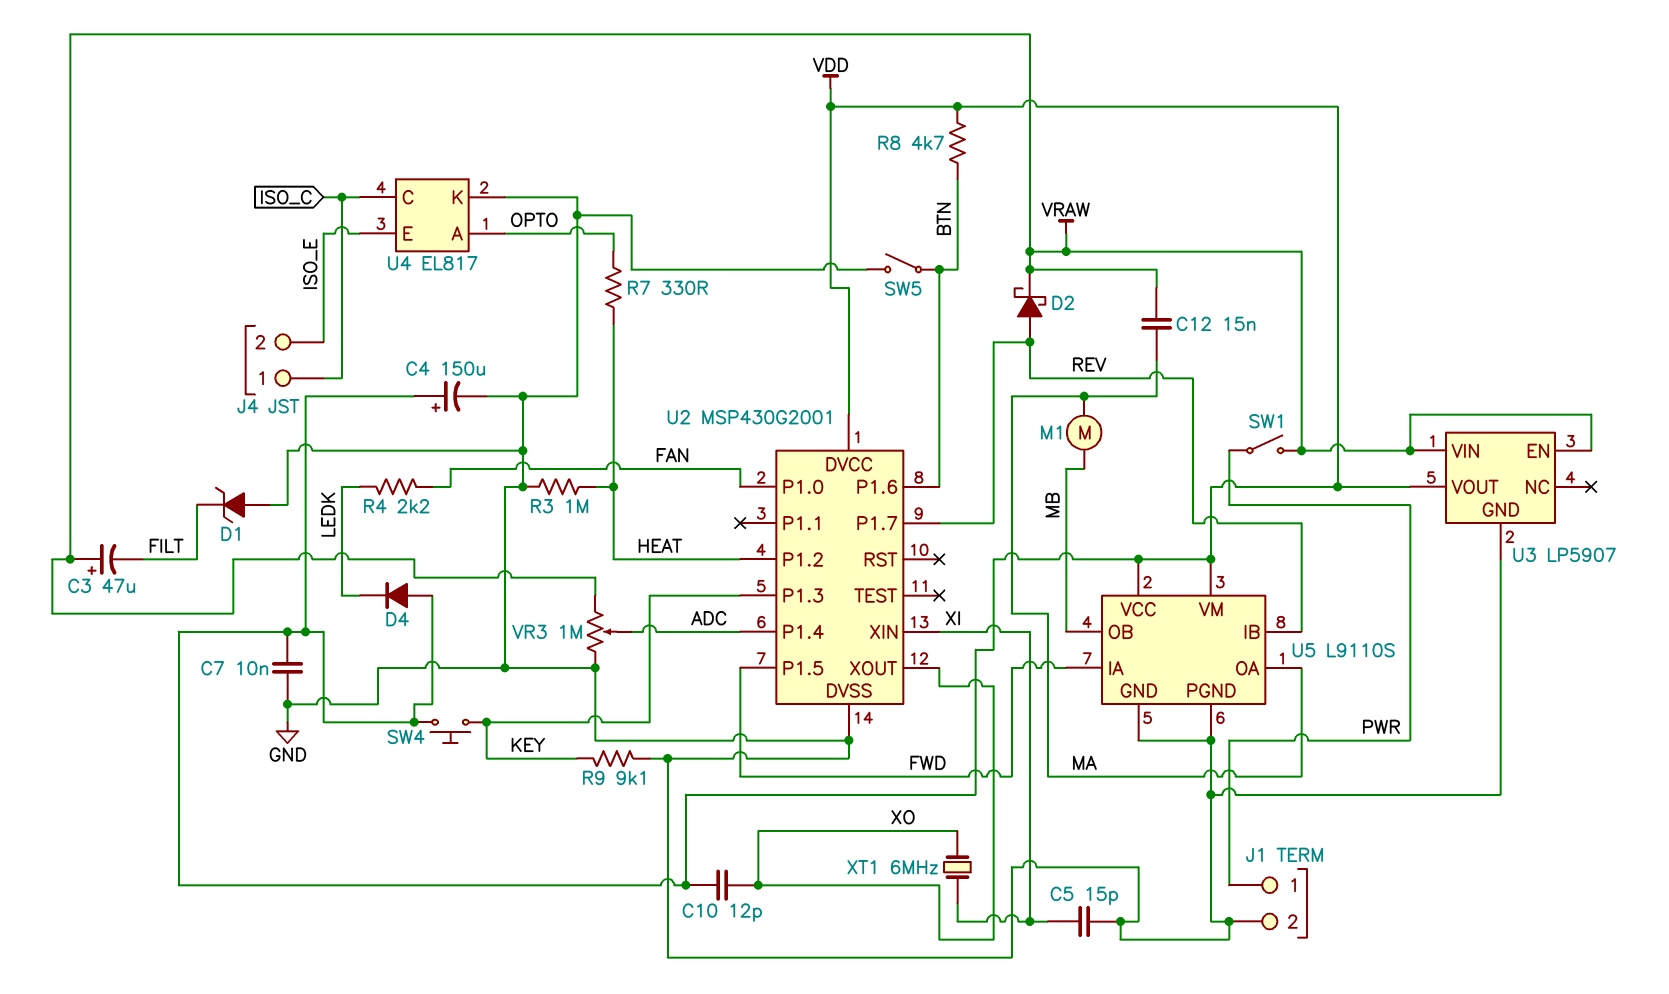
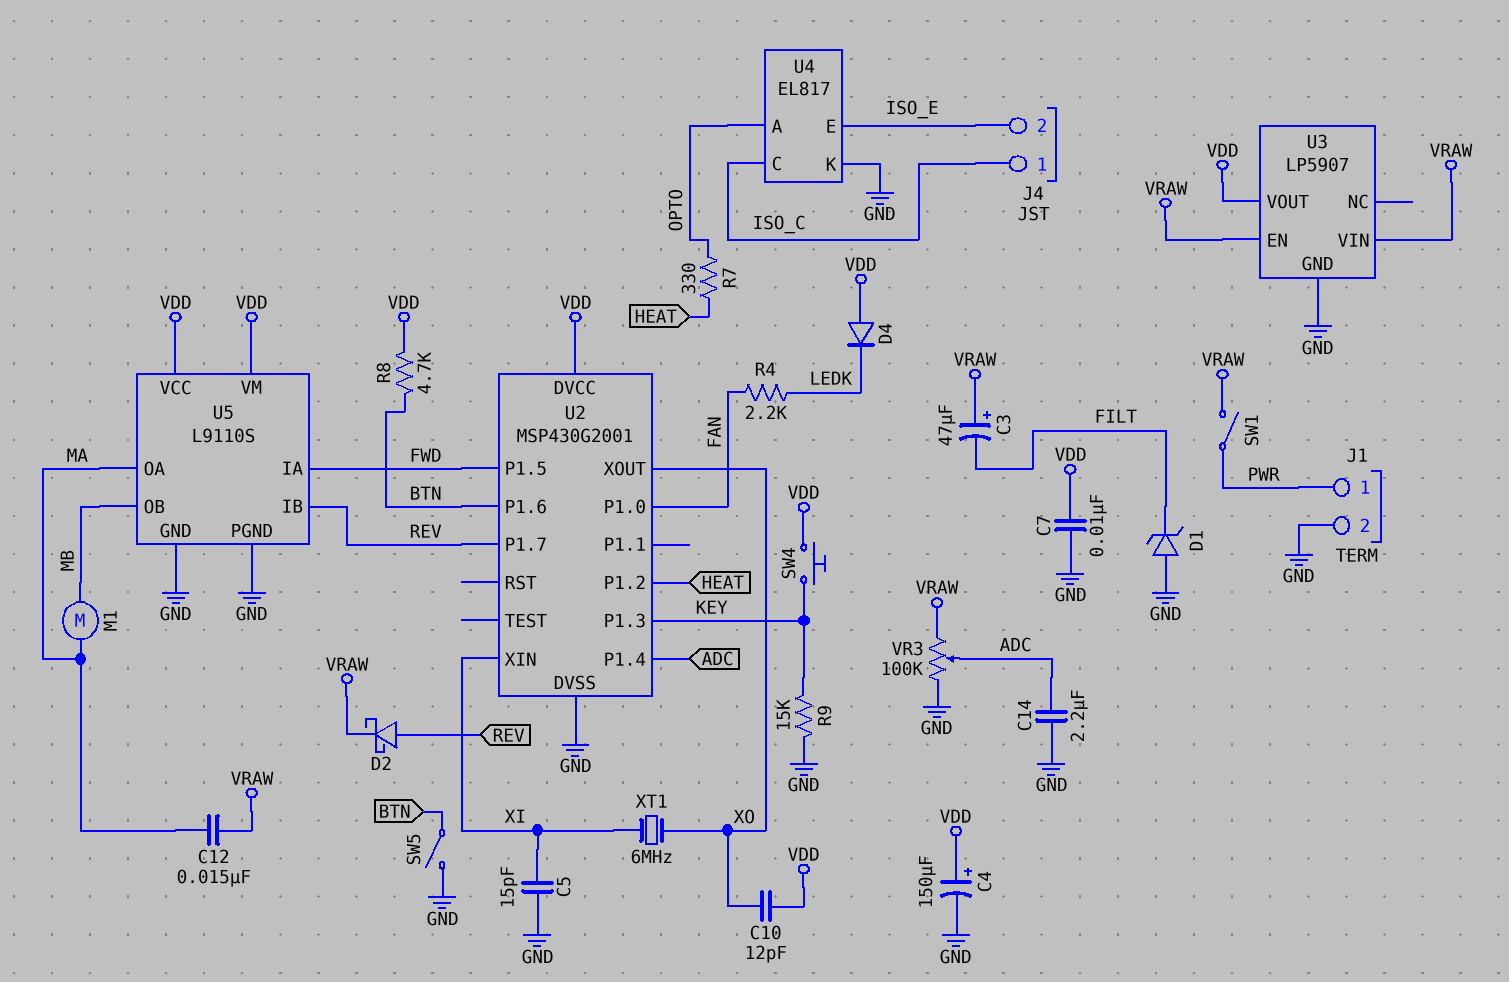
C14: none -> 2.2uF (ADC, GND)
R3: 1M (GND, HEAT) -> none
R9: 9.1k (GND, KEY) -> 15k (GND, KEY)
VR3: 1M (GND, VRAW, wiper ADC) -> 100k (GND, VRAW, wiper ADC)

